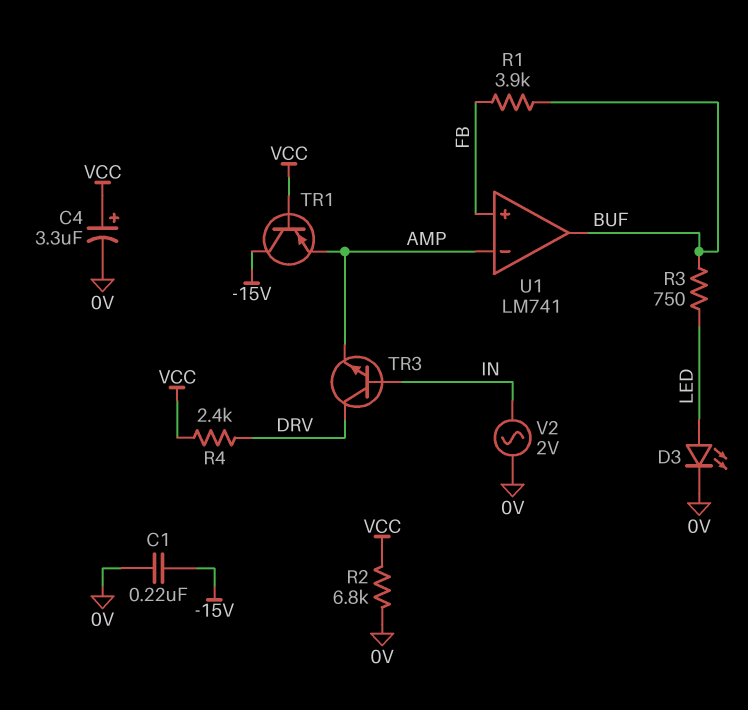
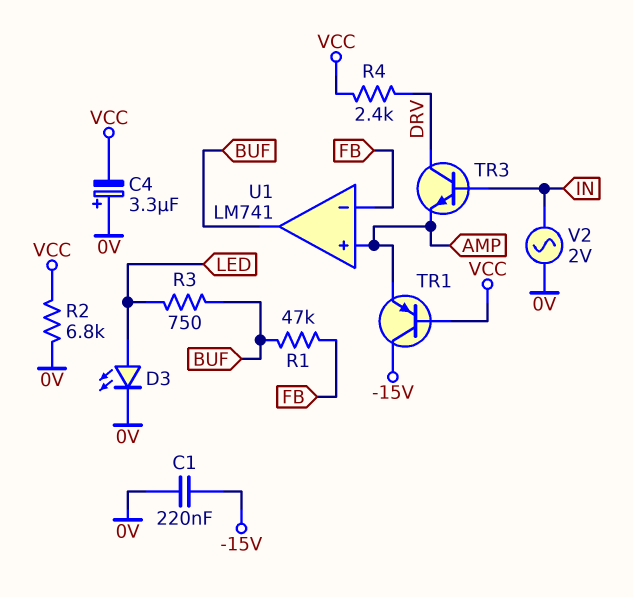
C4: 3.3uF (plus VCC, minus 0V) -> 3.3uF (plus 0V, minus VCC)
R1: 3.9k (BUF, FB) -> 47k (BUF, FB)
U1 pin in+: FB -> AMP
U1 pin in-: AMP -> FB

